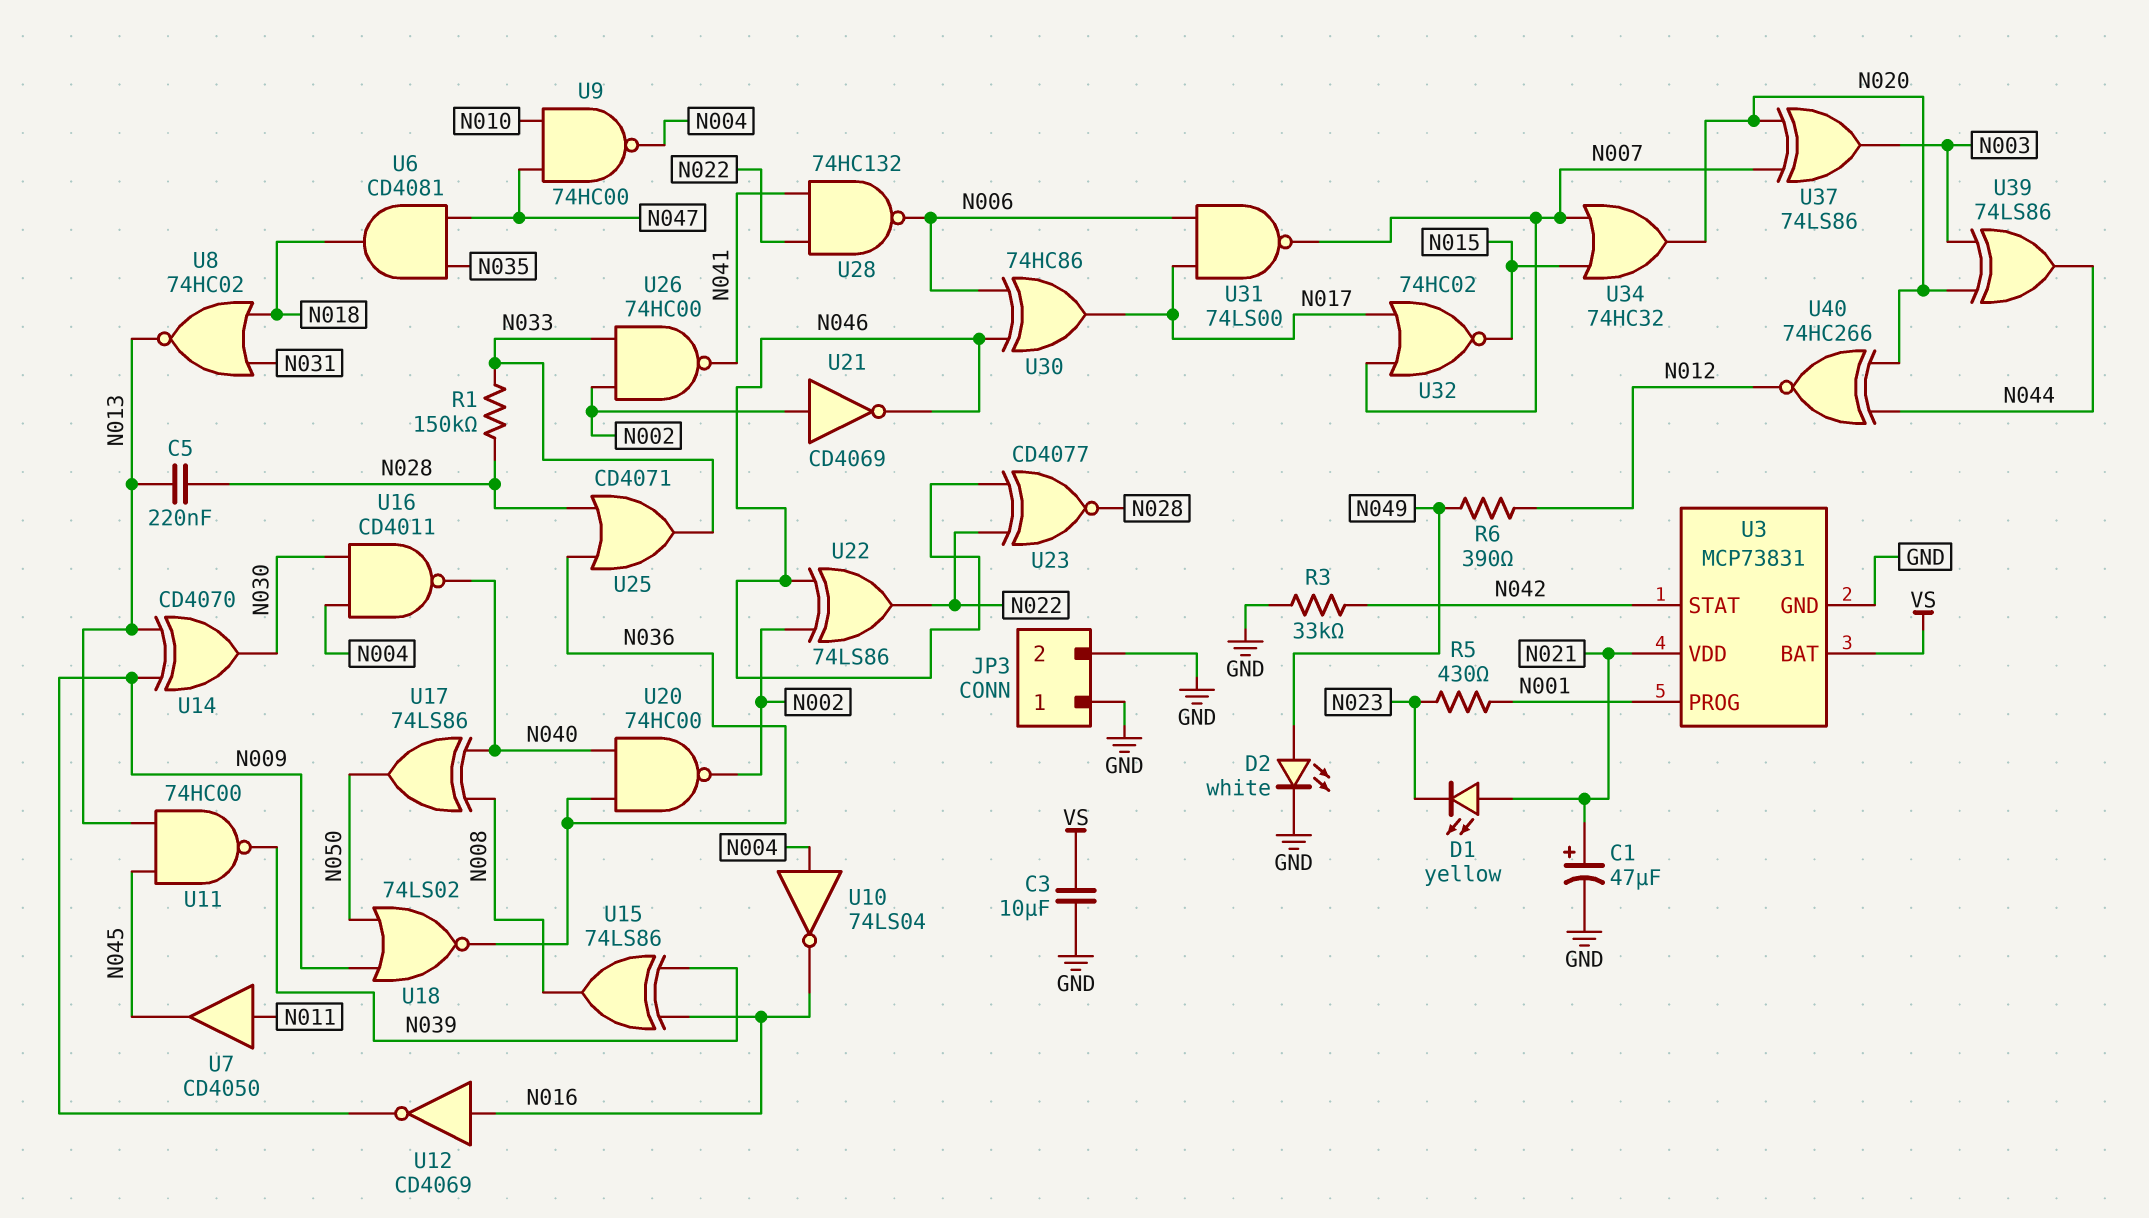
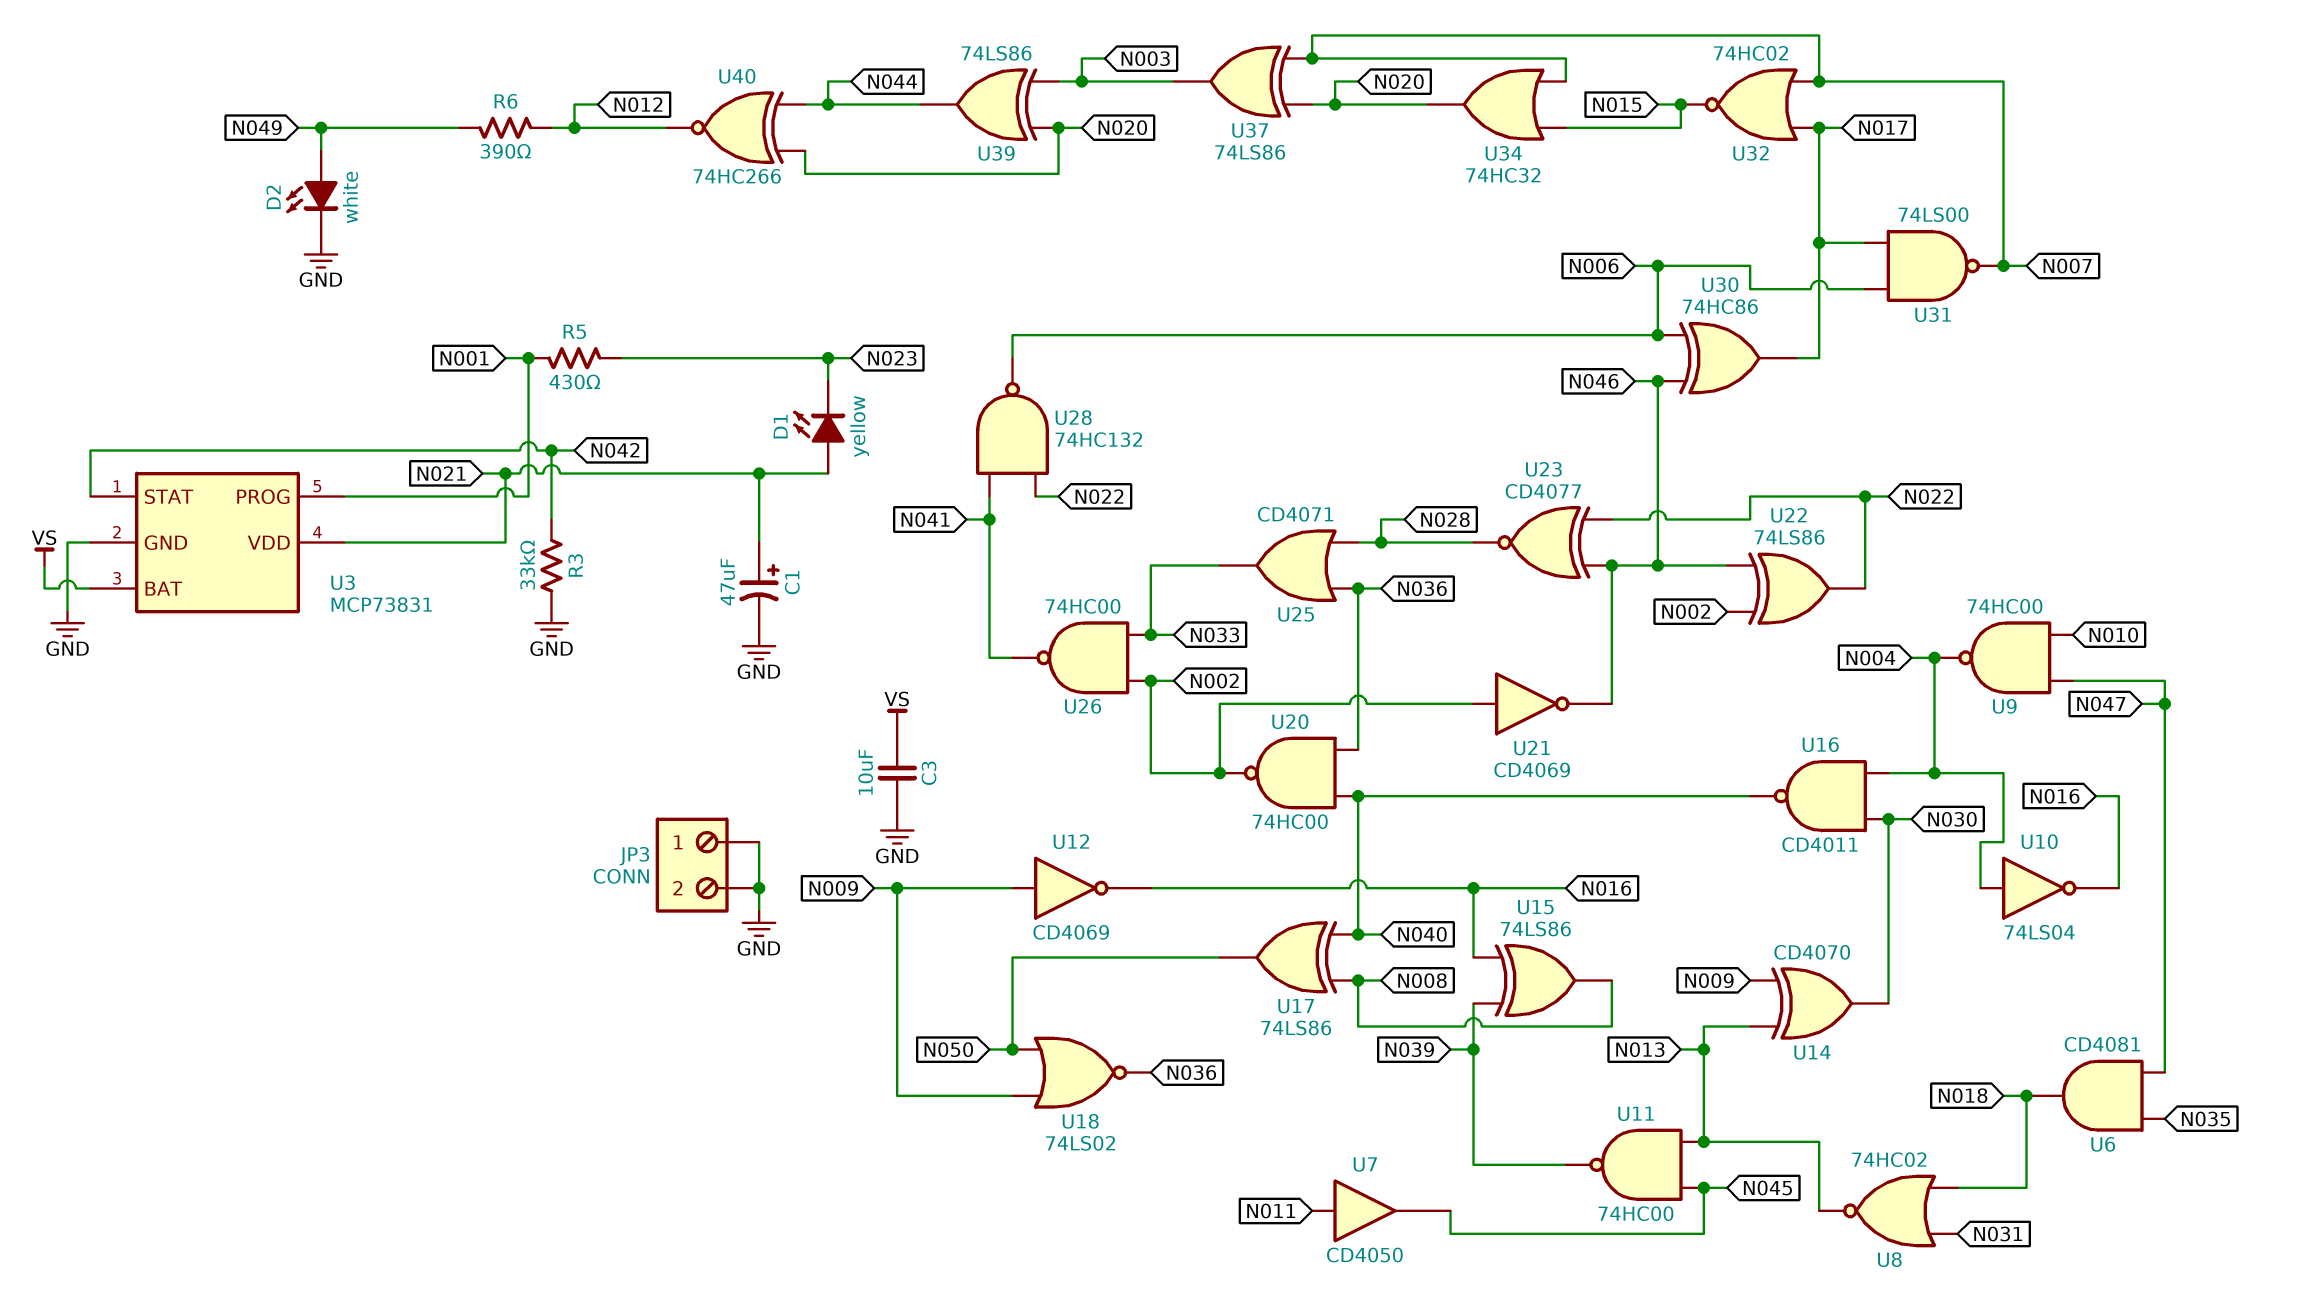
C5: 220nF (N013, N028) -> none
R1: 150k (N028, N033) -> none
U12: NOT CD4069 (in N016, out N009) -> NOT CD4069 (in N009, out N016)

